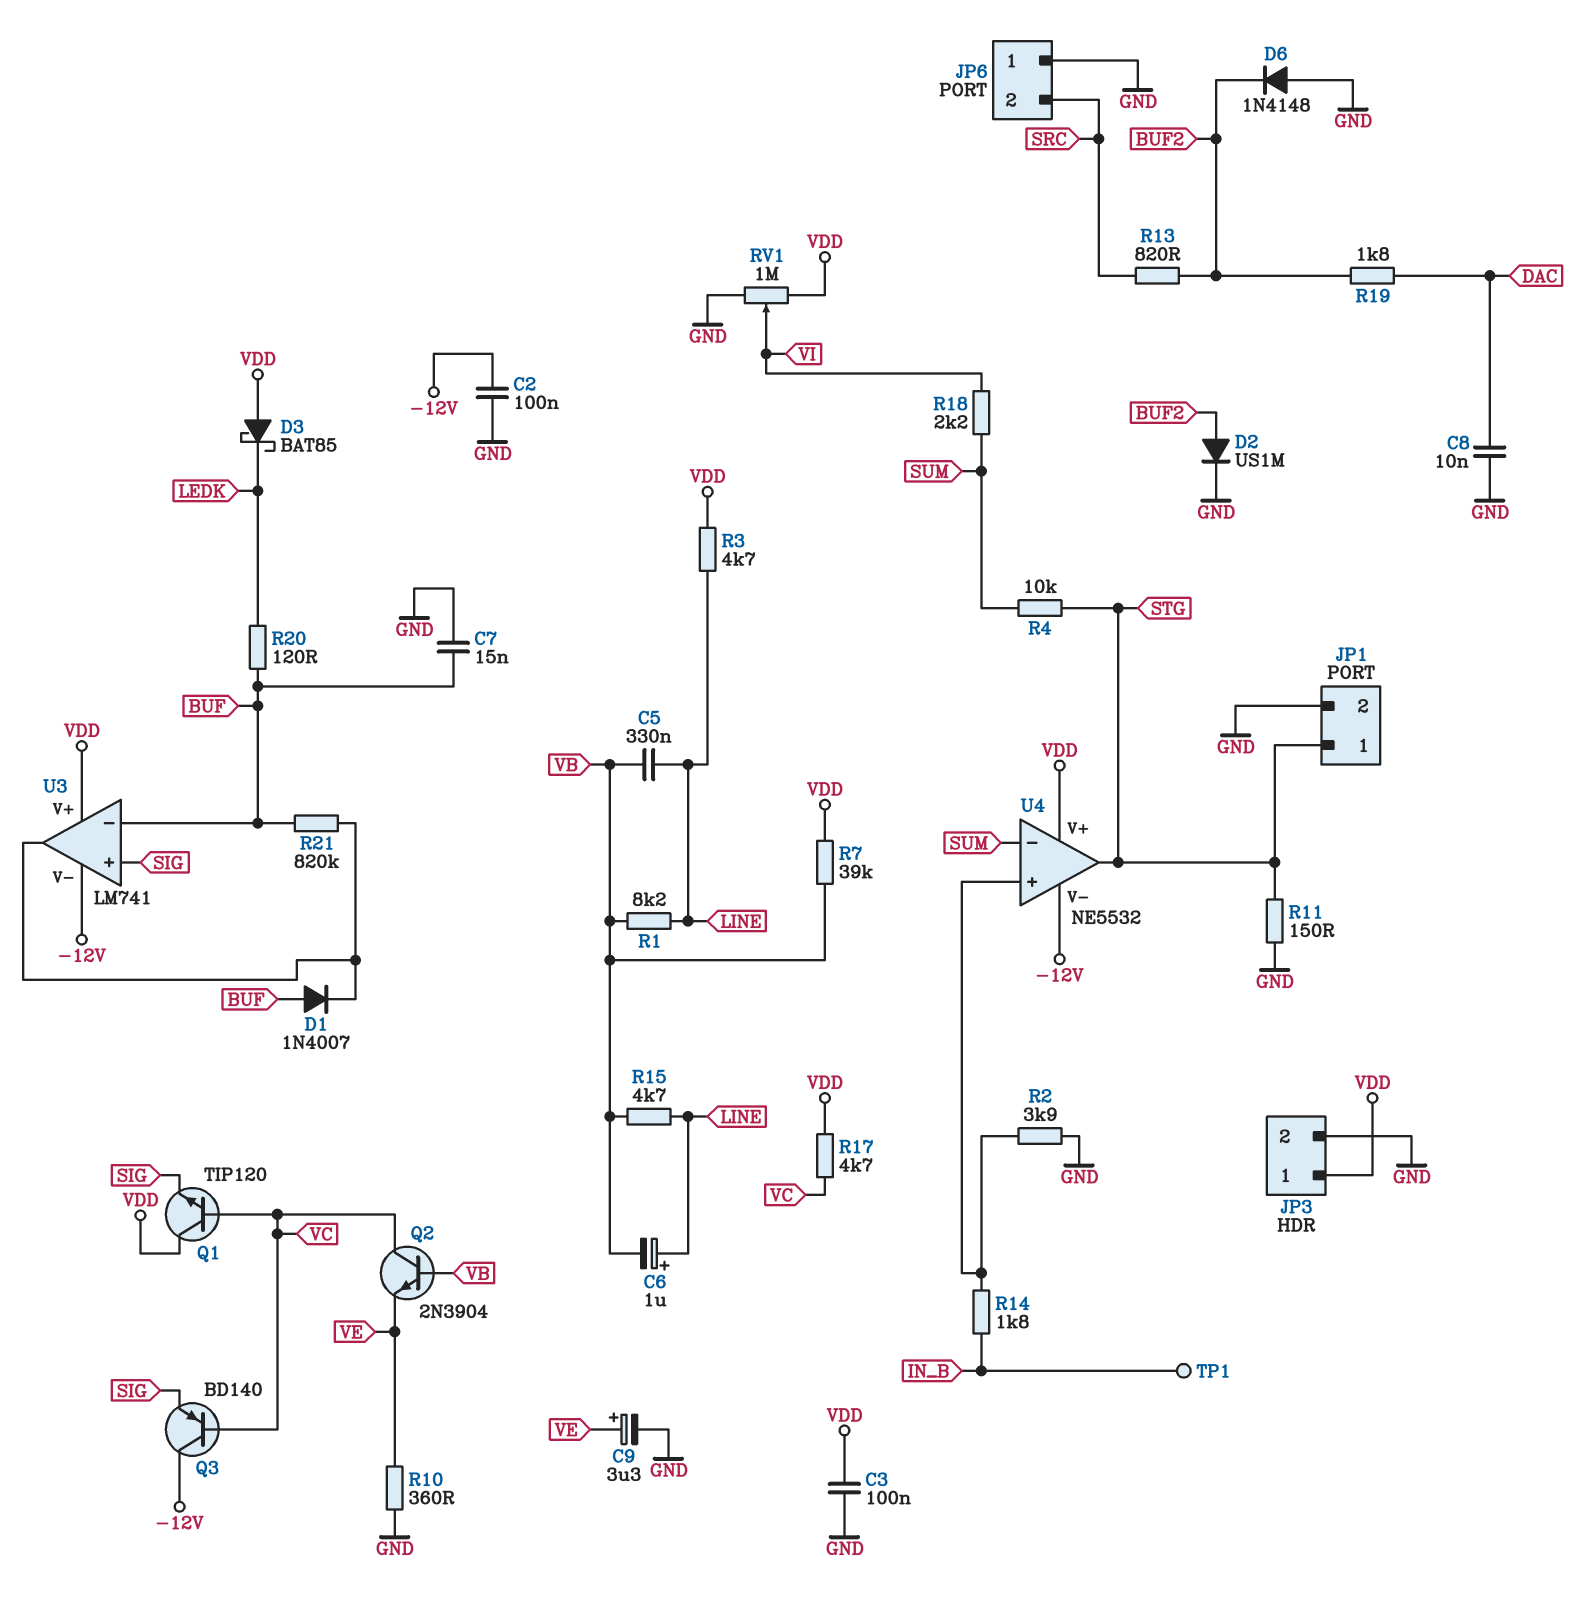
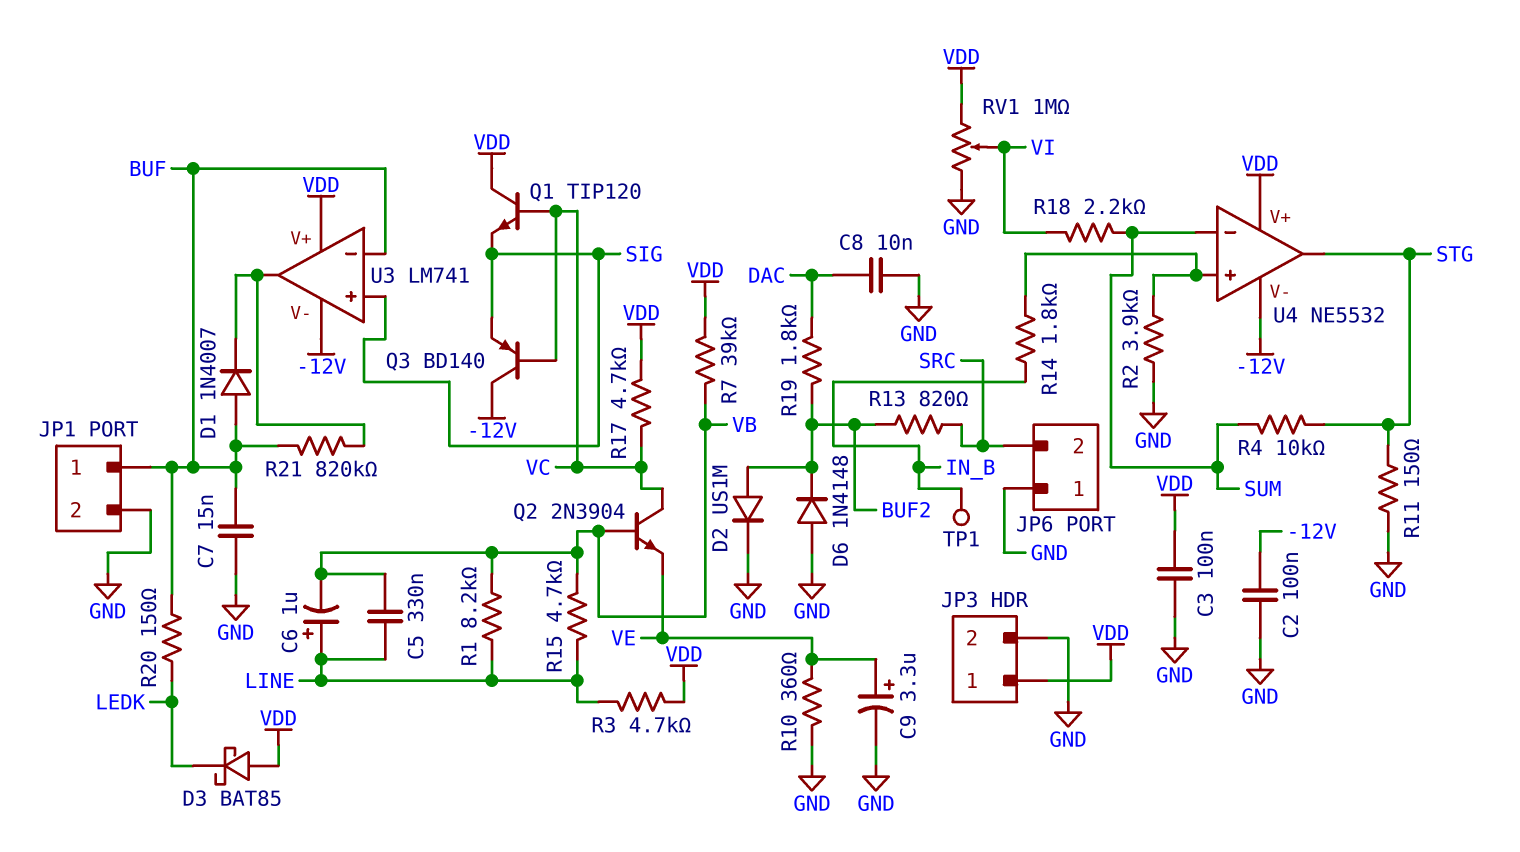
JP1 pin 1: STG -> BUF
R20: 120 (BUF, LEDK) -> 150 (BUF, LEDK)

